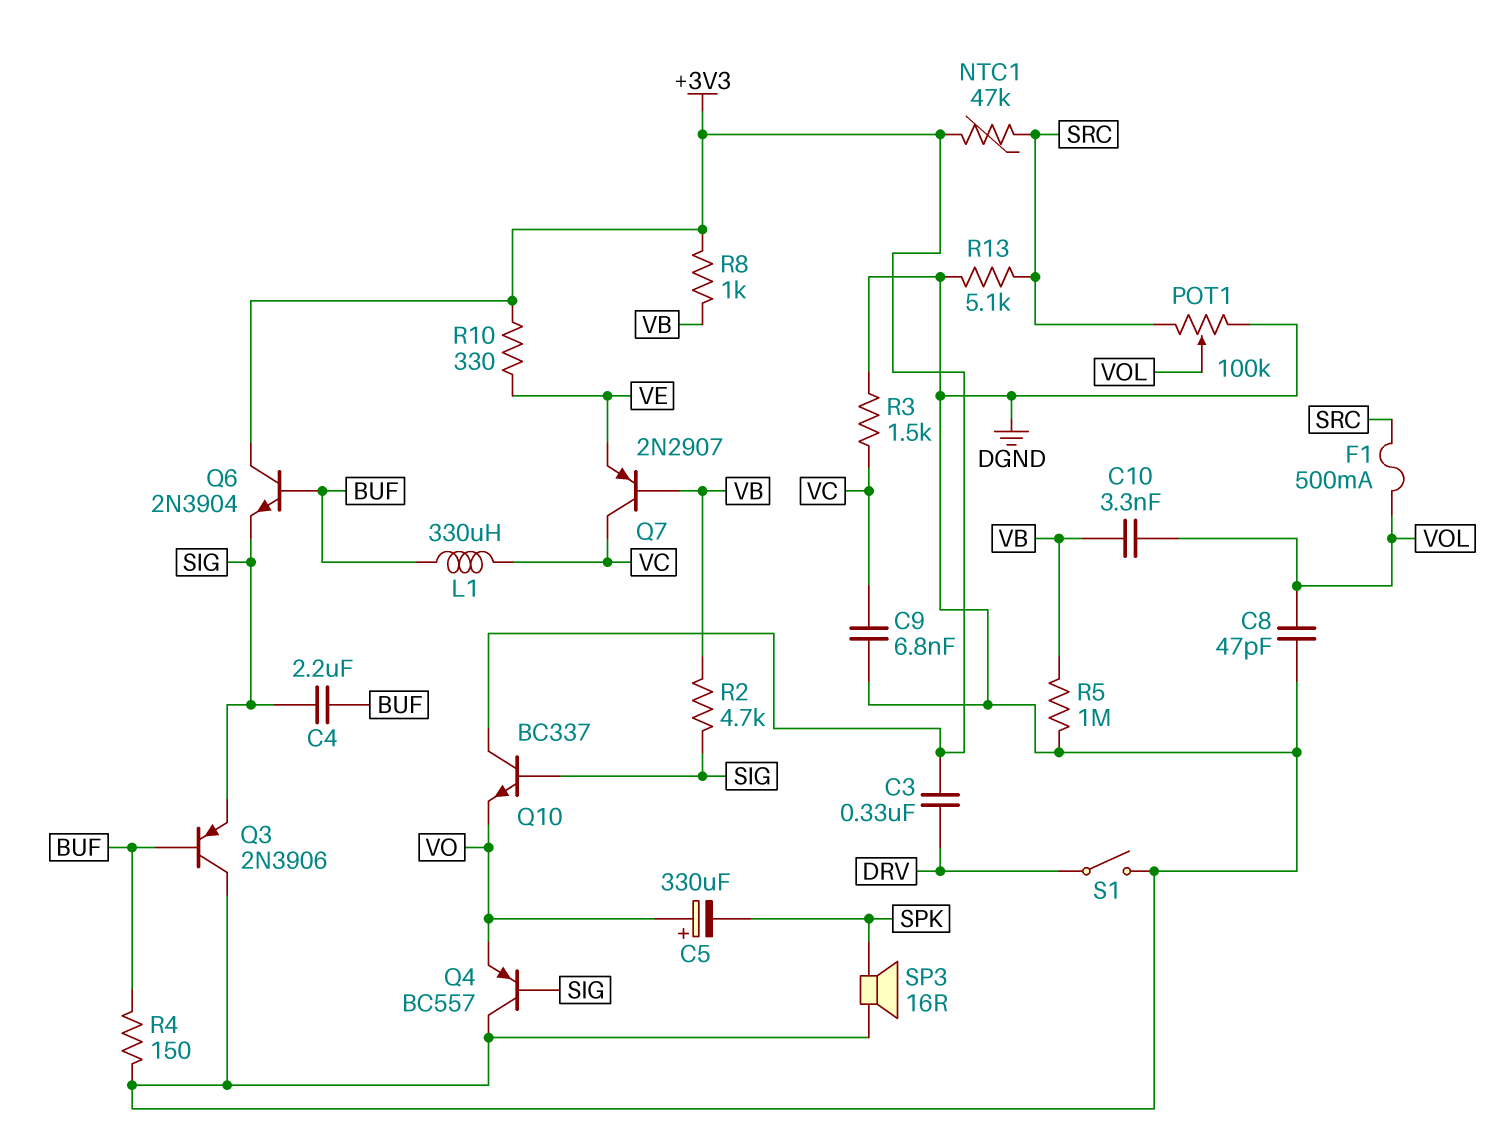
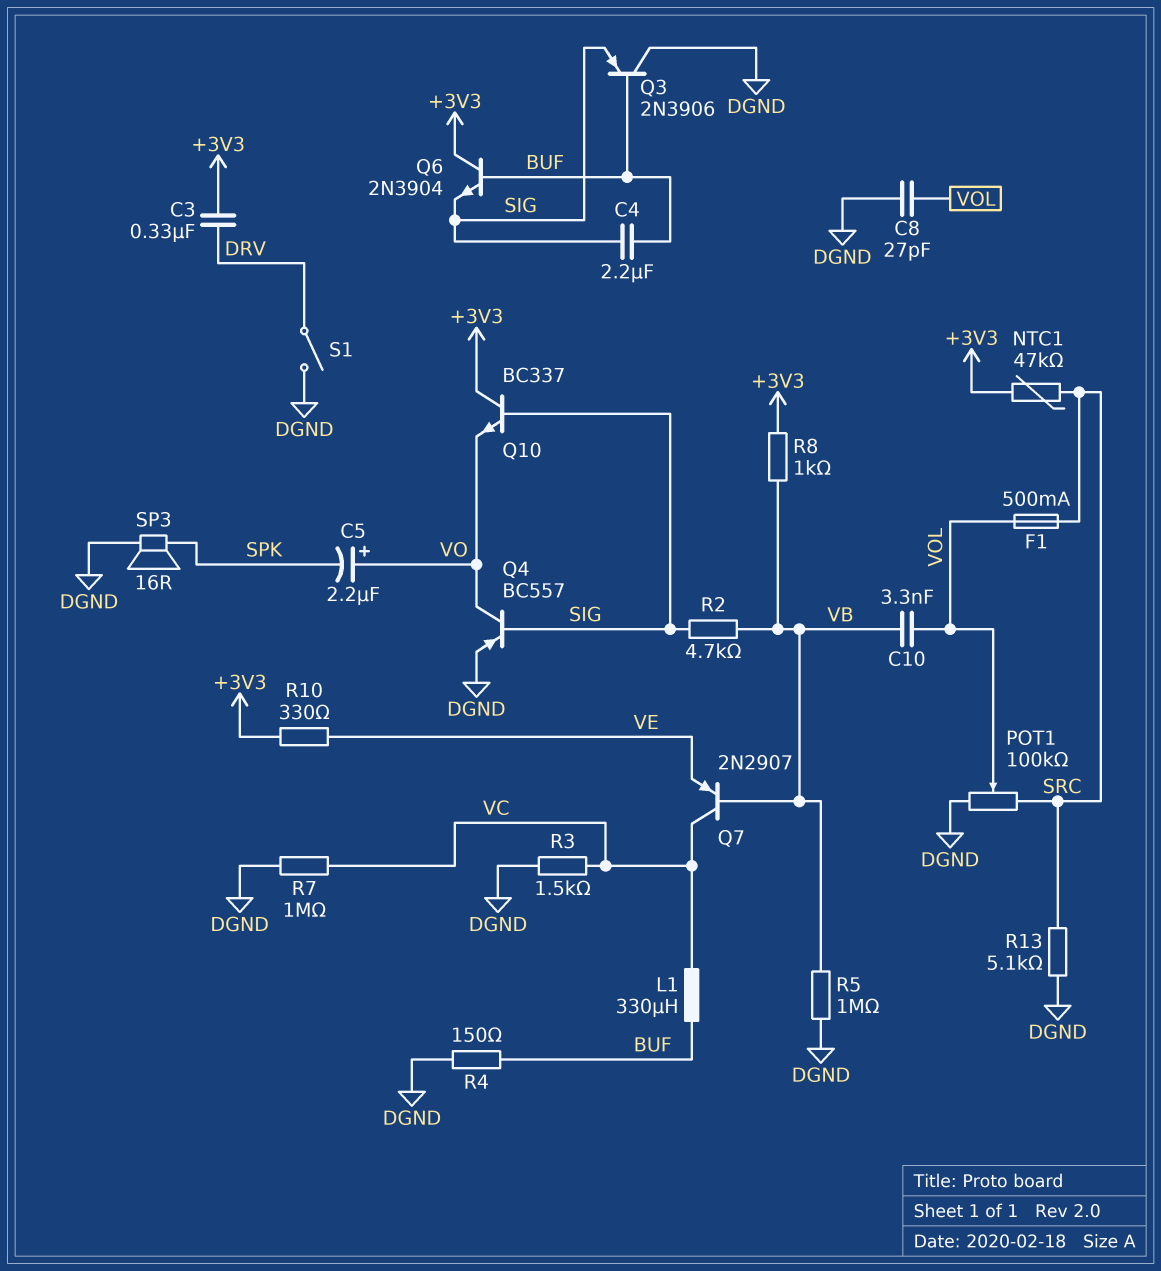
C5: 330uF (plus VO, minus SPK) -> 2.2uF (plus VO, minus SPK)
C8: 47pF (DGND, VOL) -> 27pF (DGND, VOL)
C9: 6.8nF (DGND, VC) -> none
Q4: PNP BC557 (B SIG, C DGND, E VO) -> PNP BC557 (B SIG, C VO, E DGND)
R7: none -> 1M (DGND, VC)

